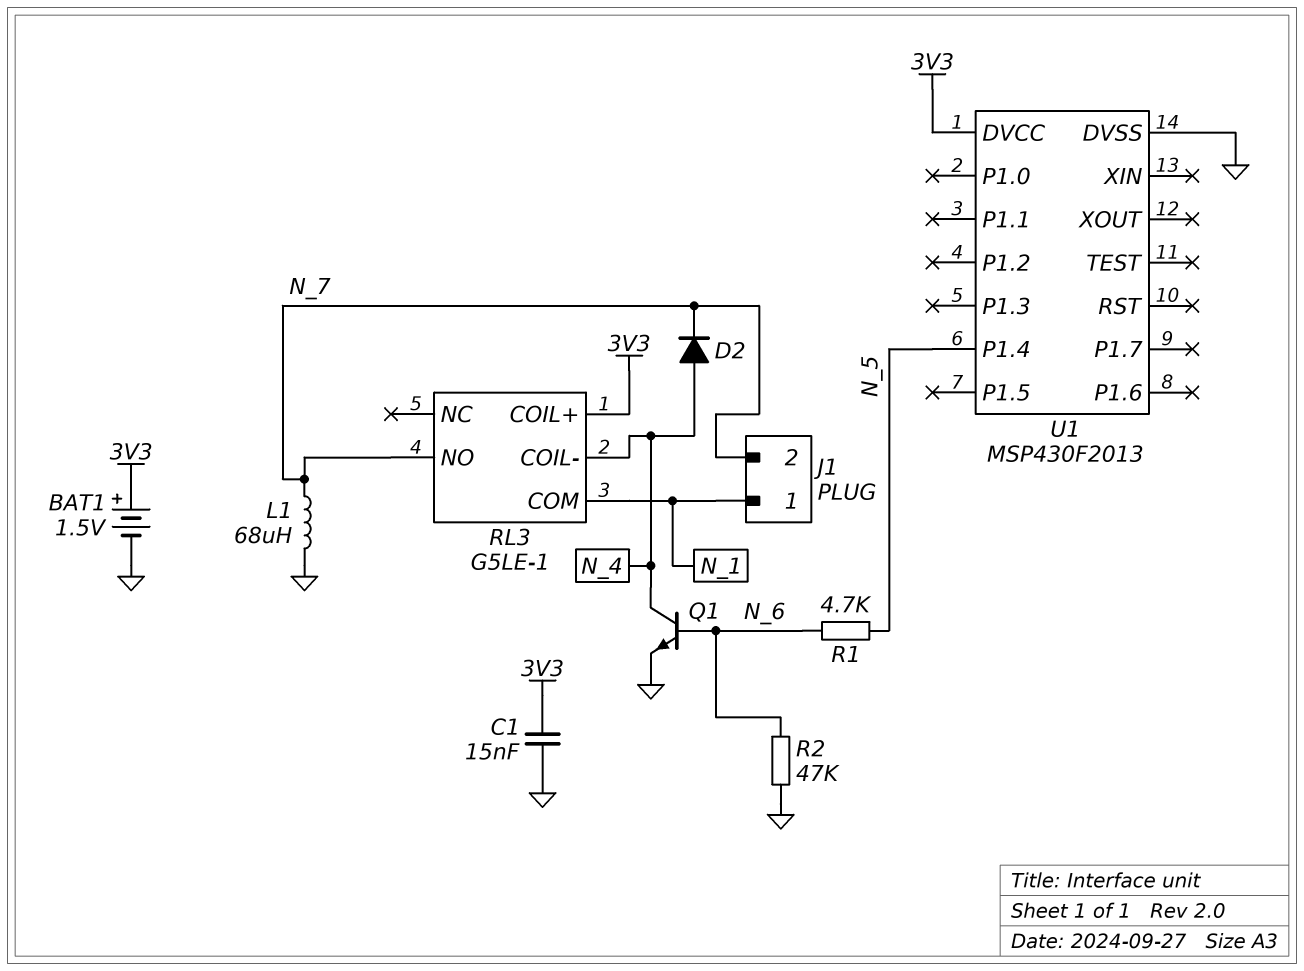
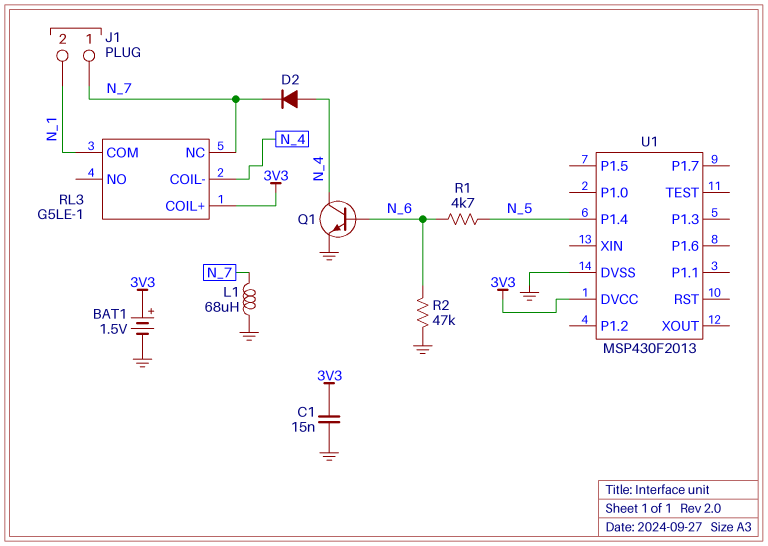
J1 pin 1: N_1 -> N_7
J1 pin 2: N_7 -> N_1
RL3 pin NC: none -> N_7
RL3 pin NO: N_7 -> none

